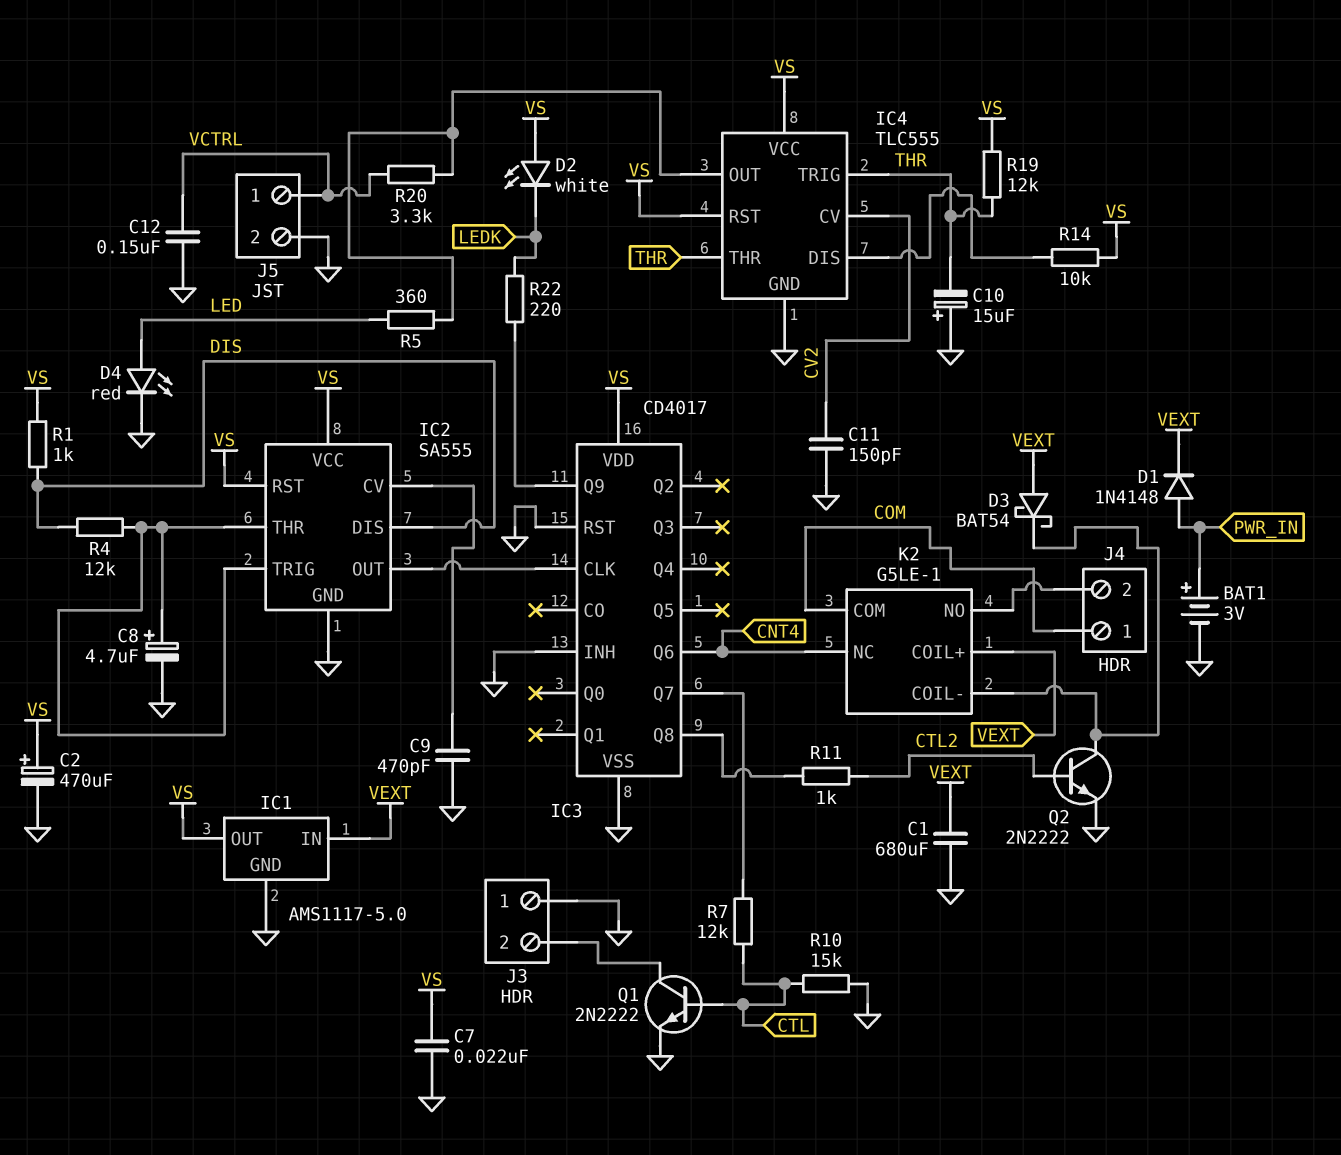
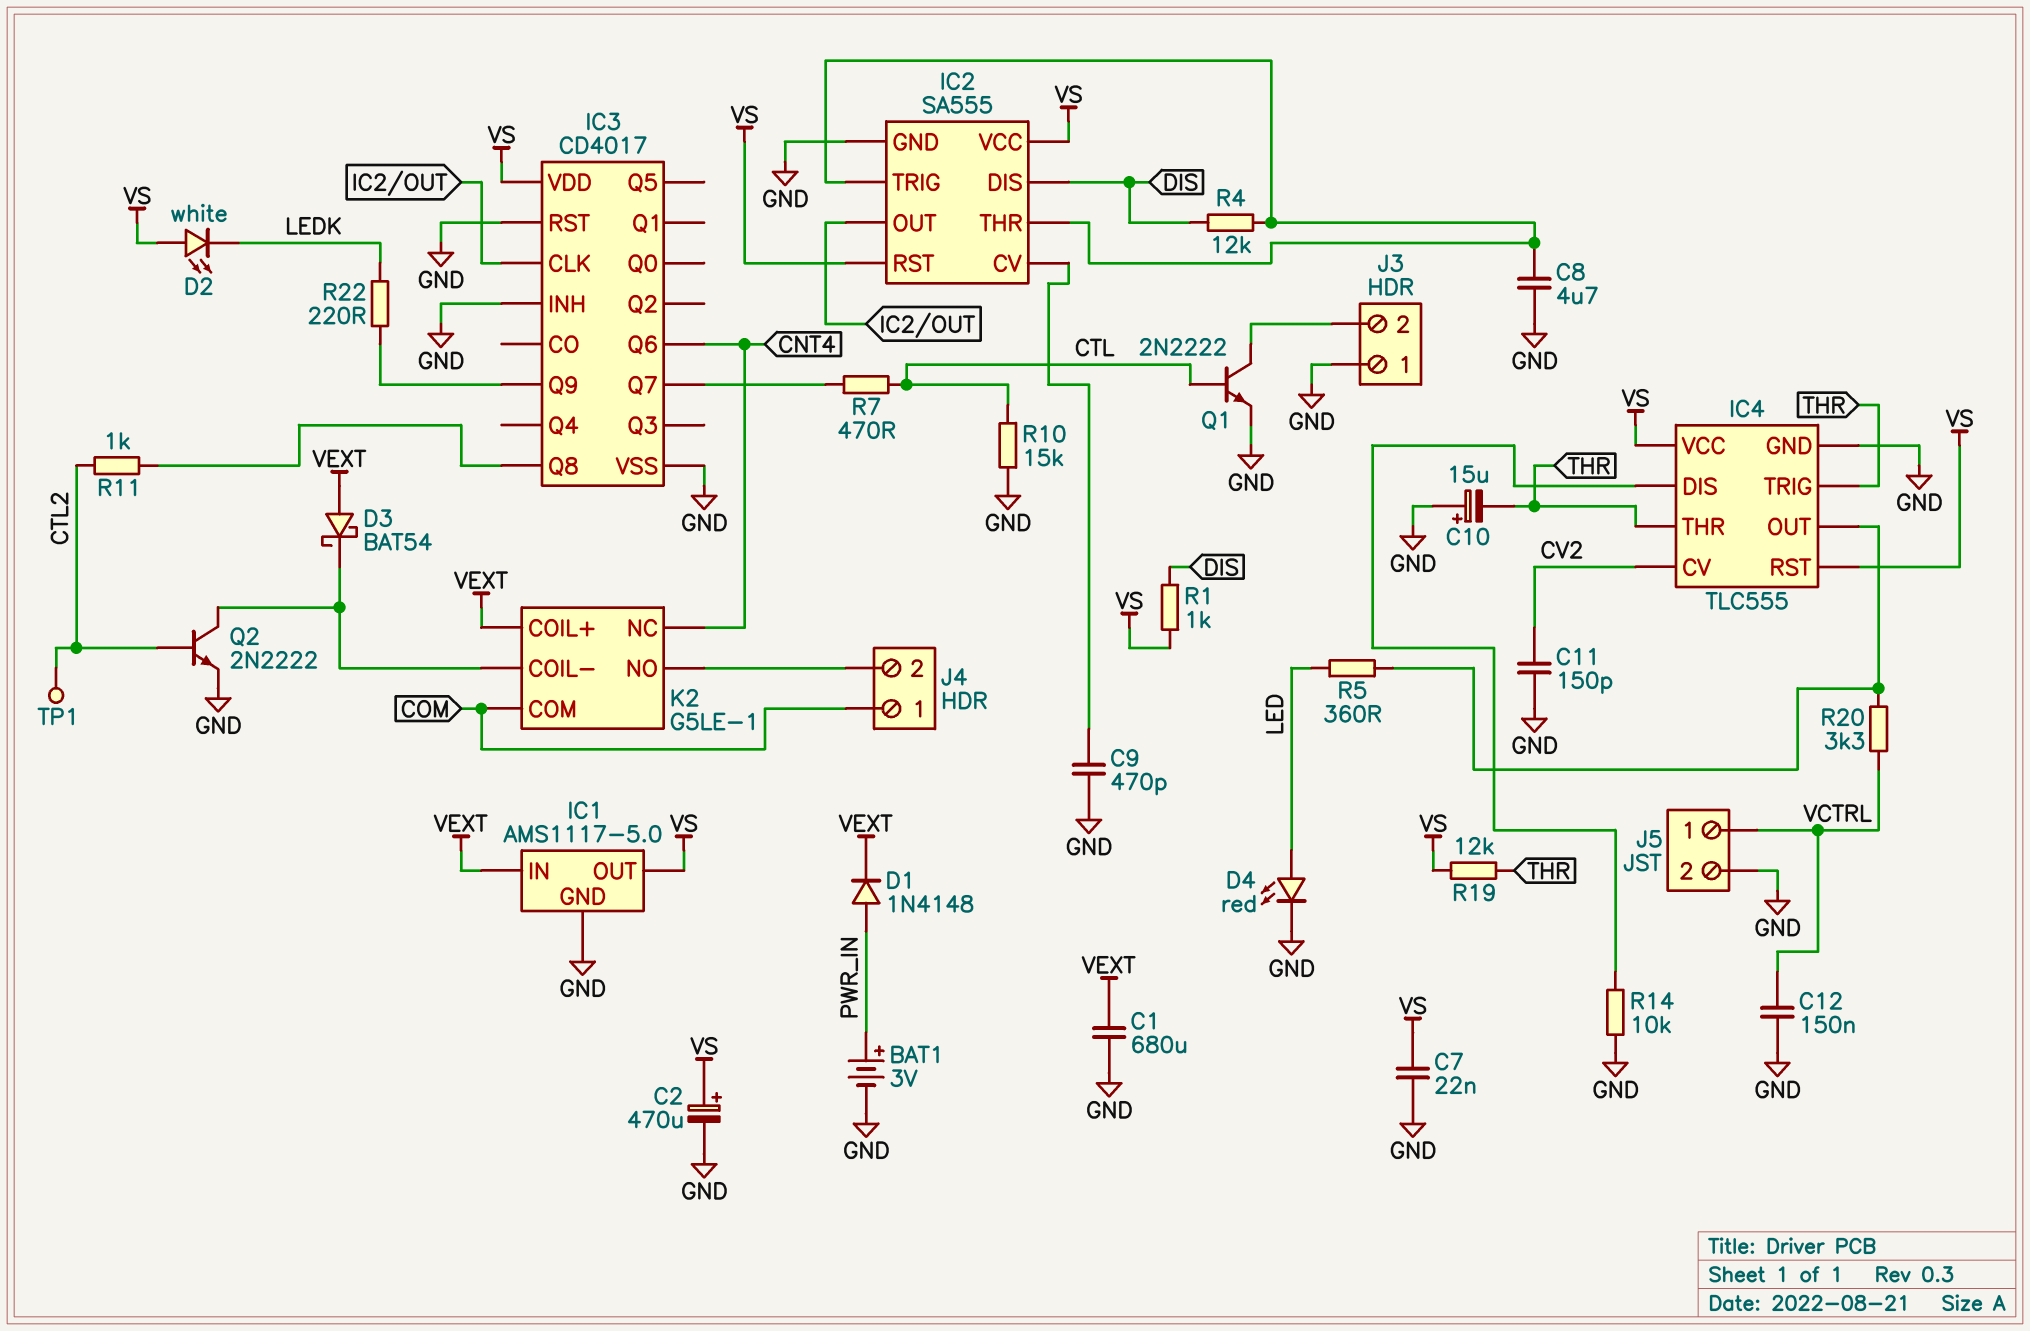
C8: 4.7uF (plus IC2/THR, minus GND) -> 4.7uF (GND, IC2/THR)
R7: 12k (CTL, IC3/Q7) -> 470 (CTL, IC3/Q7)
R14: 10k (IC4/DIS, VS) -> 10k (GND, IC4/DIS)
TP1: none -> test point (CTL2)

